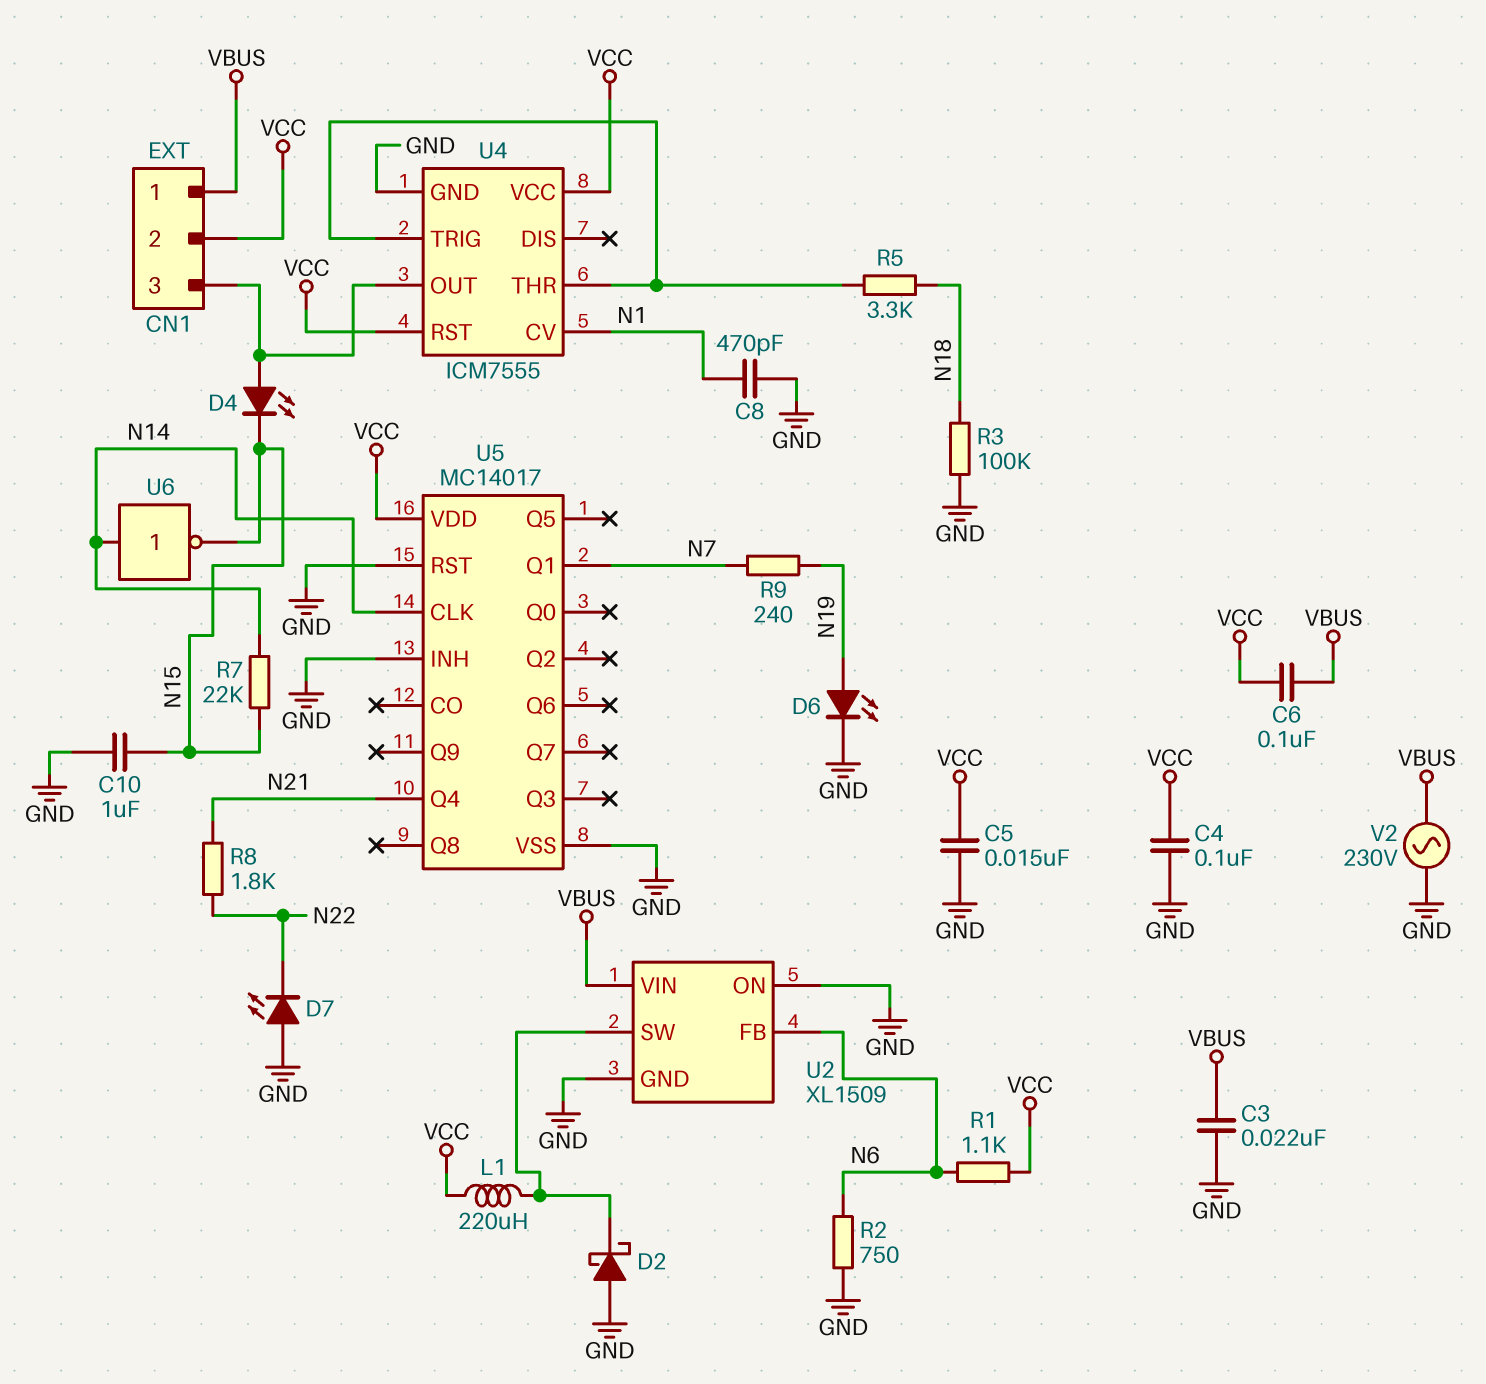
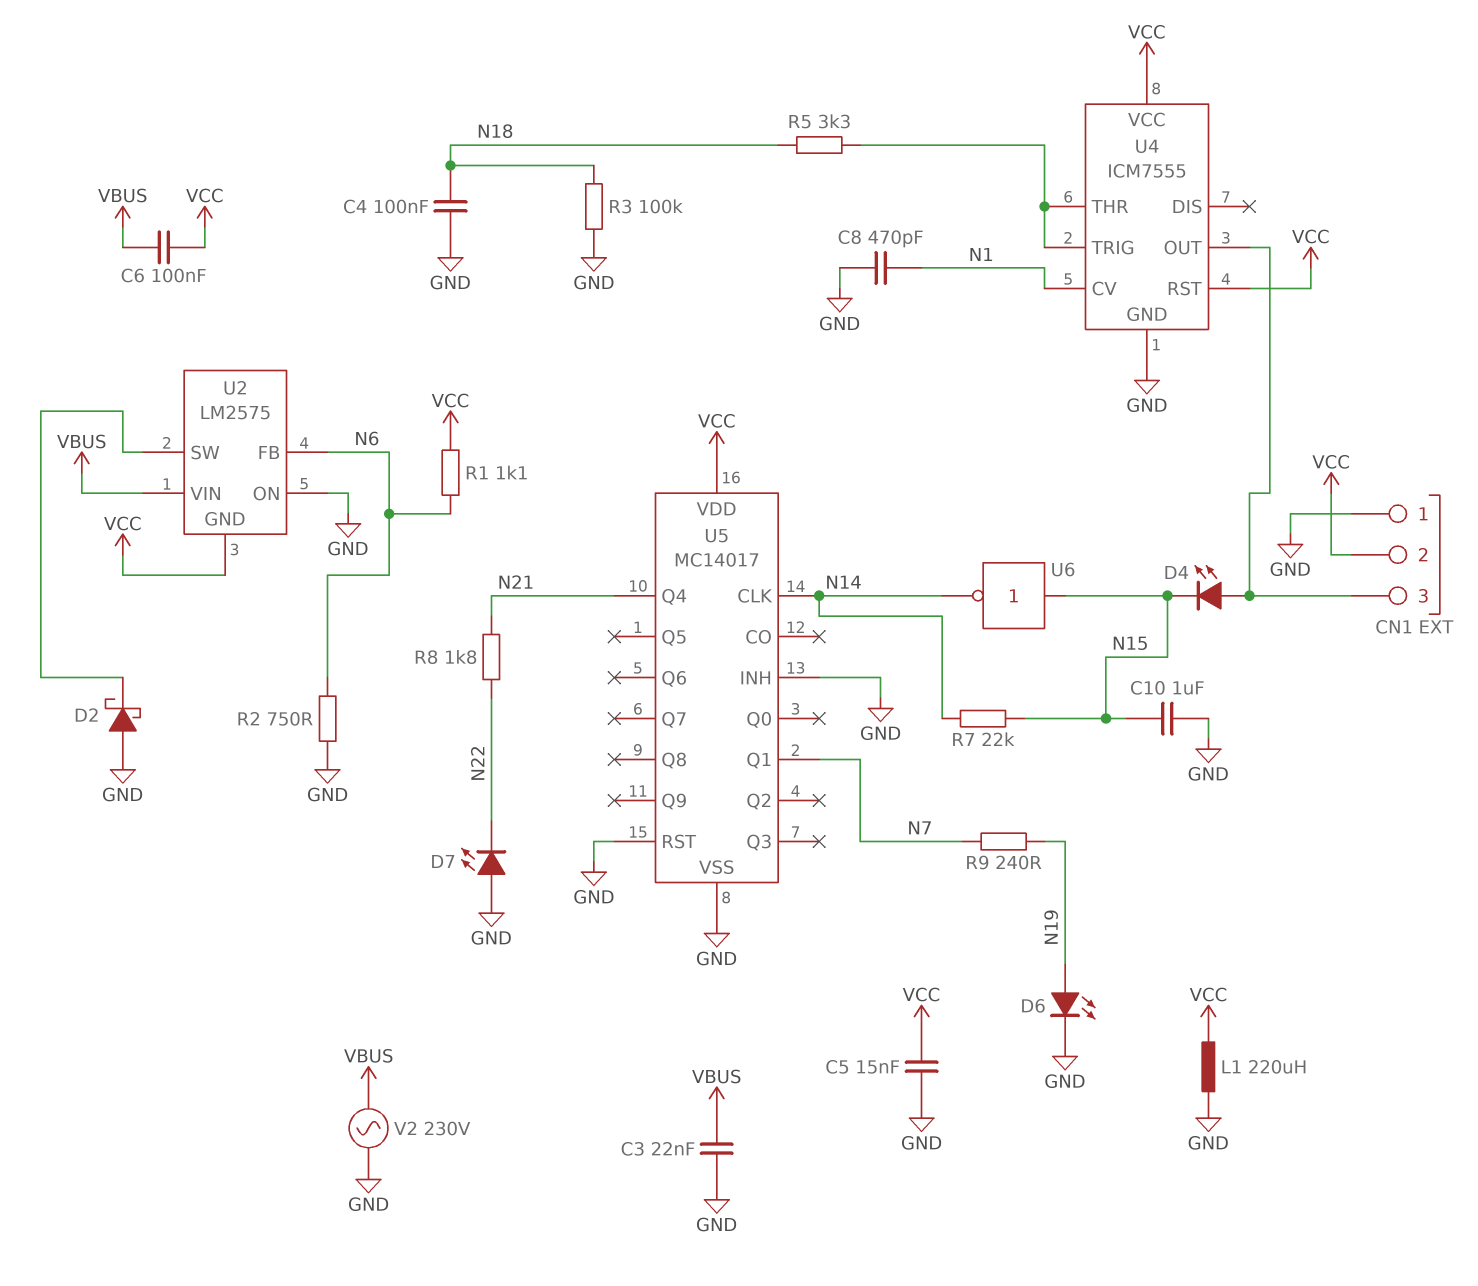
C4: 100nF (GND, VCC) -> 100nF (GND, N18)
CN1 pin 1: VBUS -> GND
L1: 220uH (U2/SW, VCC) -> 220uH (GND, VCC)
U2: XL1509 -> LM2575
U2 pin GND: GND -> VCC
U6: NOT (in N14, out N15) -> NOT (in N15, out N14)

